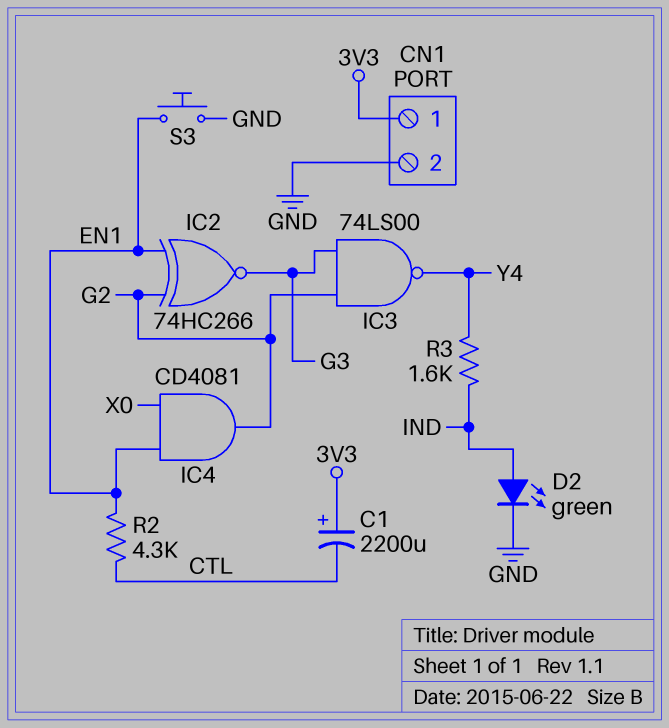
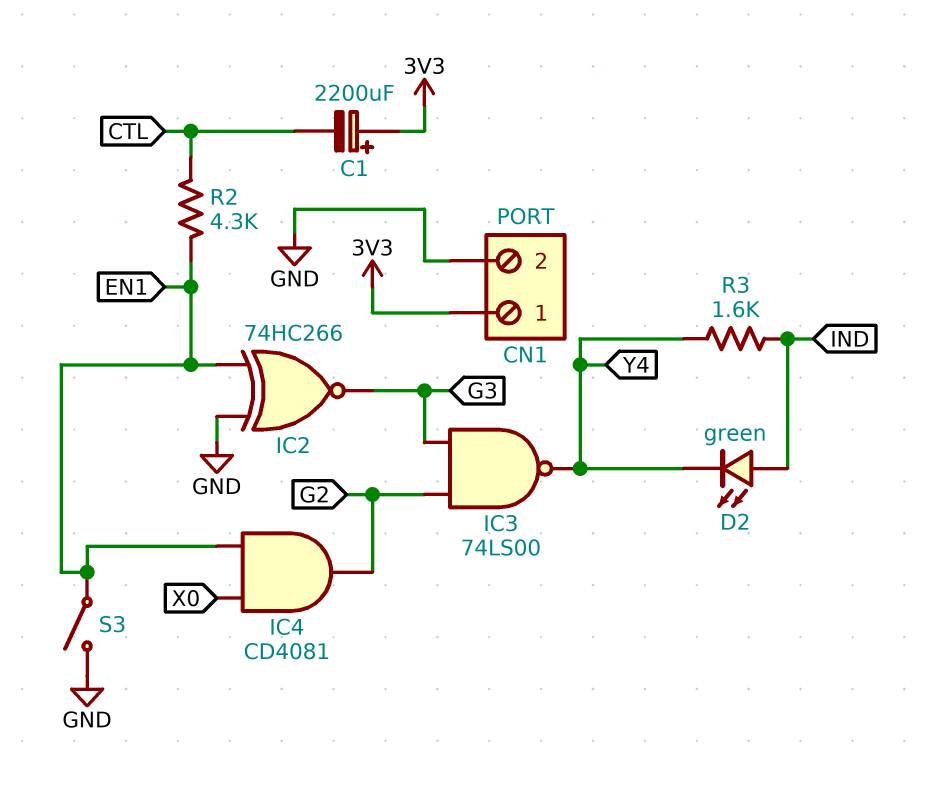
D2: LED green (A IND, K GND) -> LED green (A IND, K Y4)
IC2: XNOR 74HC266 (in EN1, in G2, out G3) -> XNOR 74HC266 (in EN1, in GND, out G3)
S3: button (EN1, GND) -> switch (EN1, GND)

